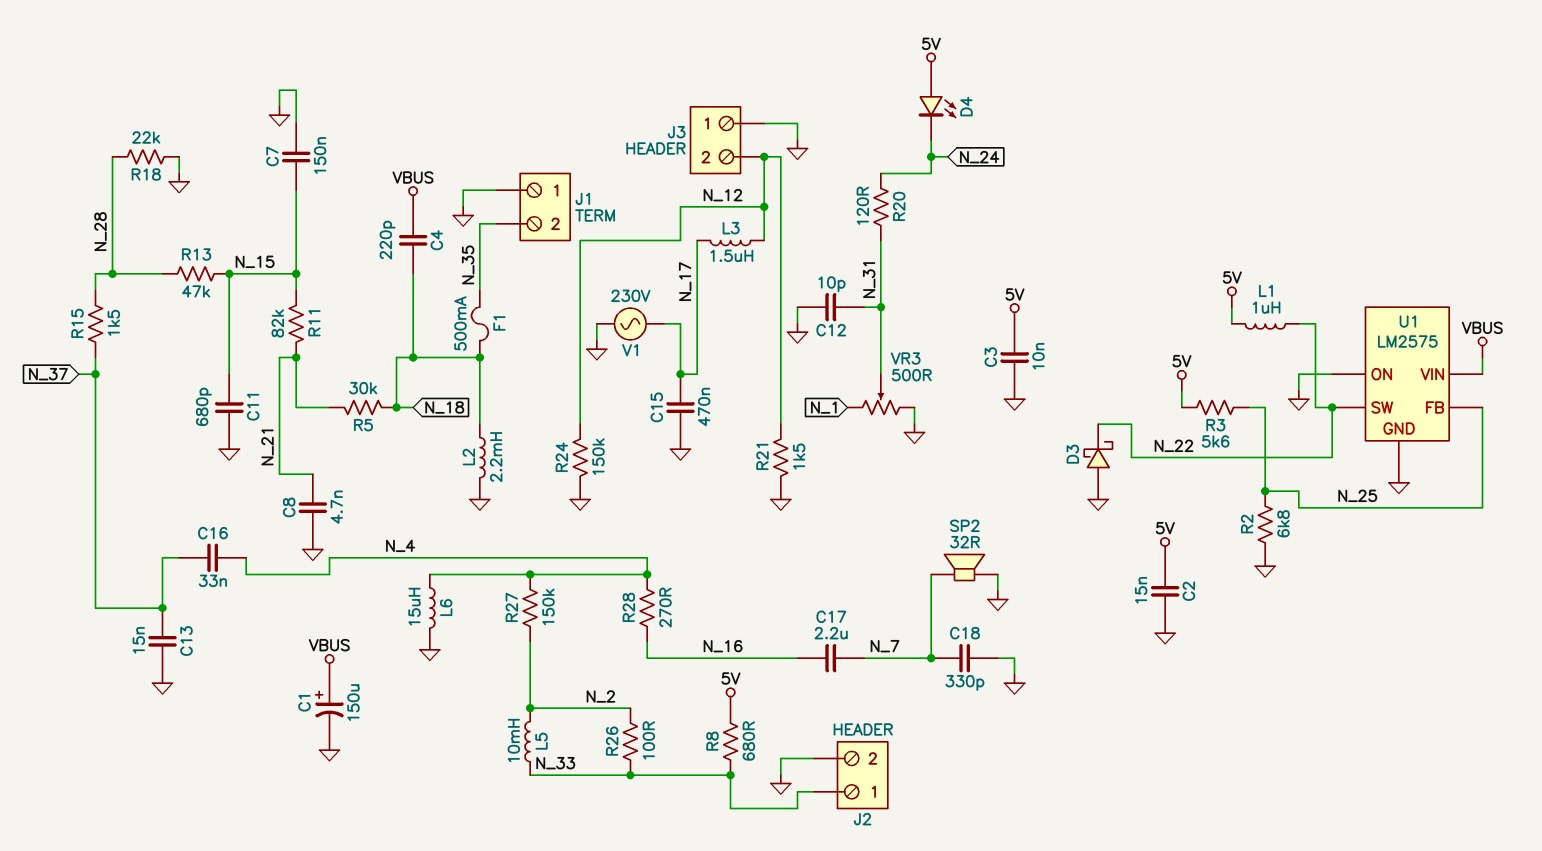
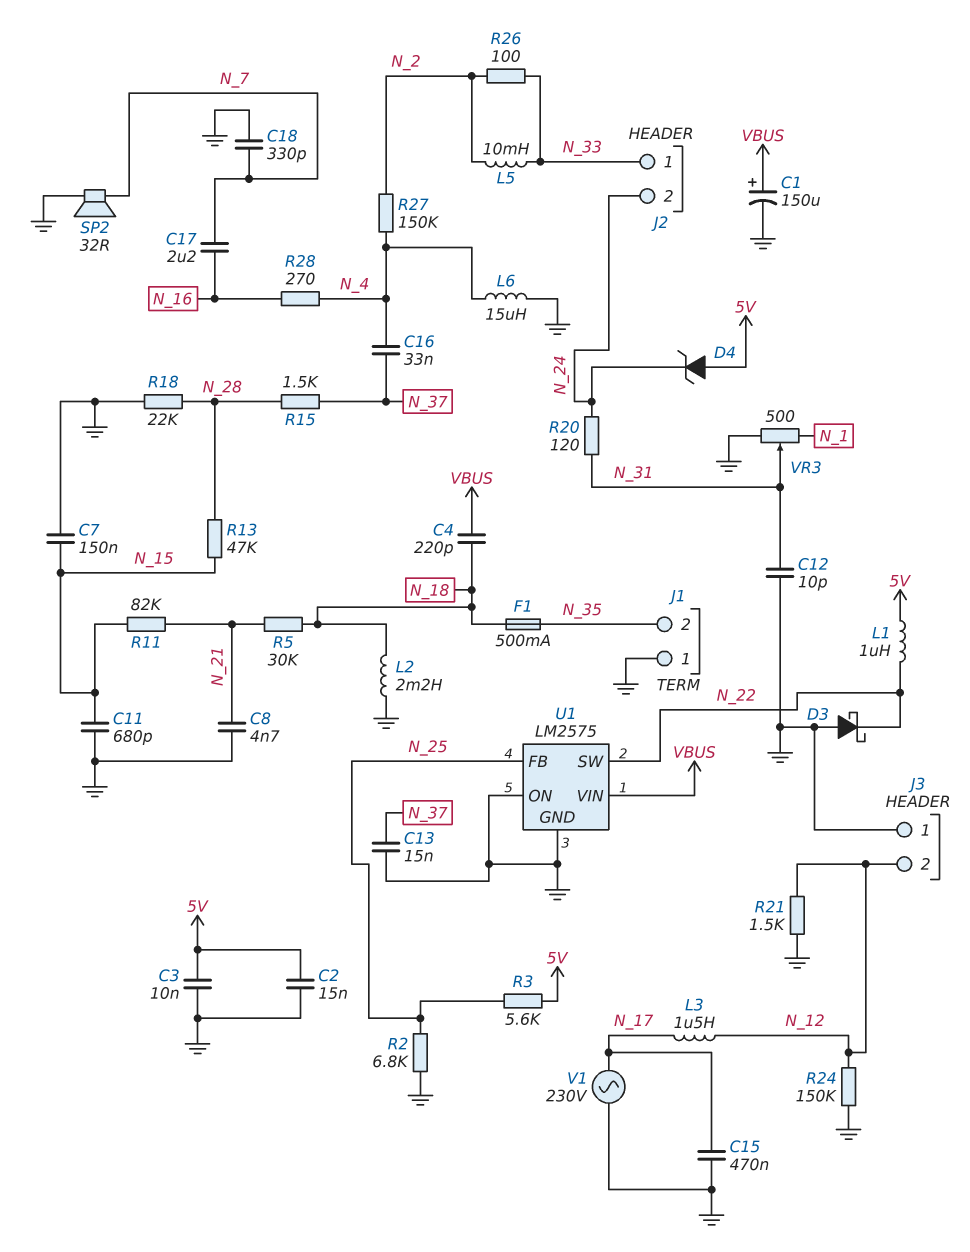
D4: LED (A 5V, K N_24) -> zener (A 5V, K N_24)
J2 pin 2: GND -> N_24
R8: 680 (5V, N_33) -> none

